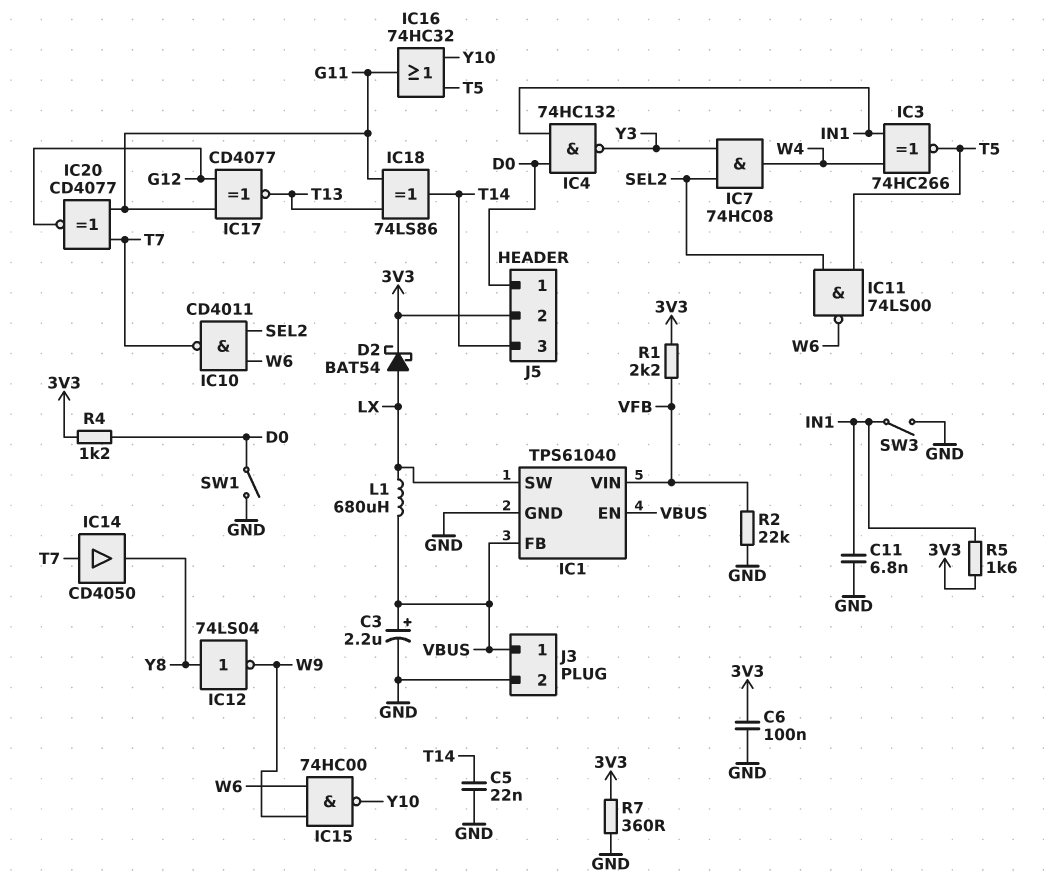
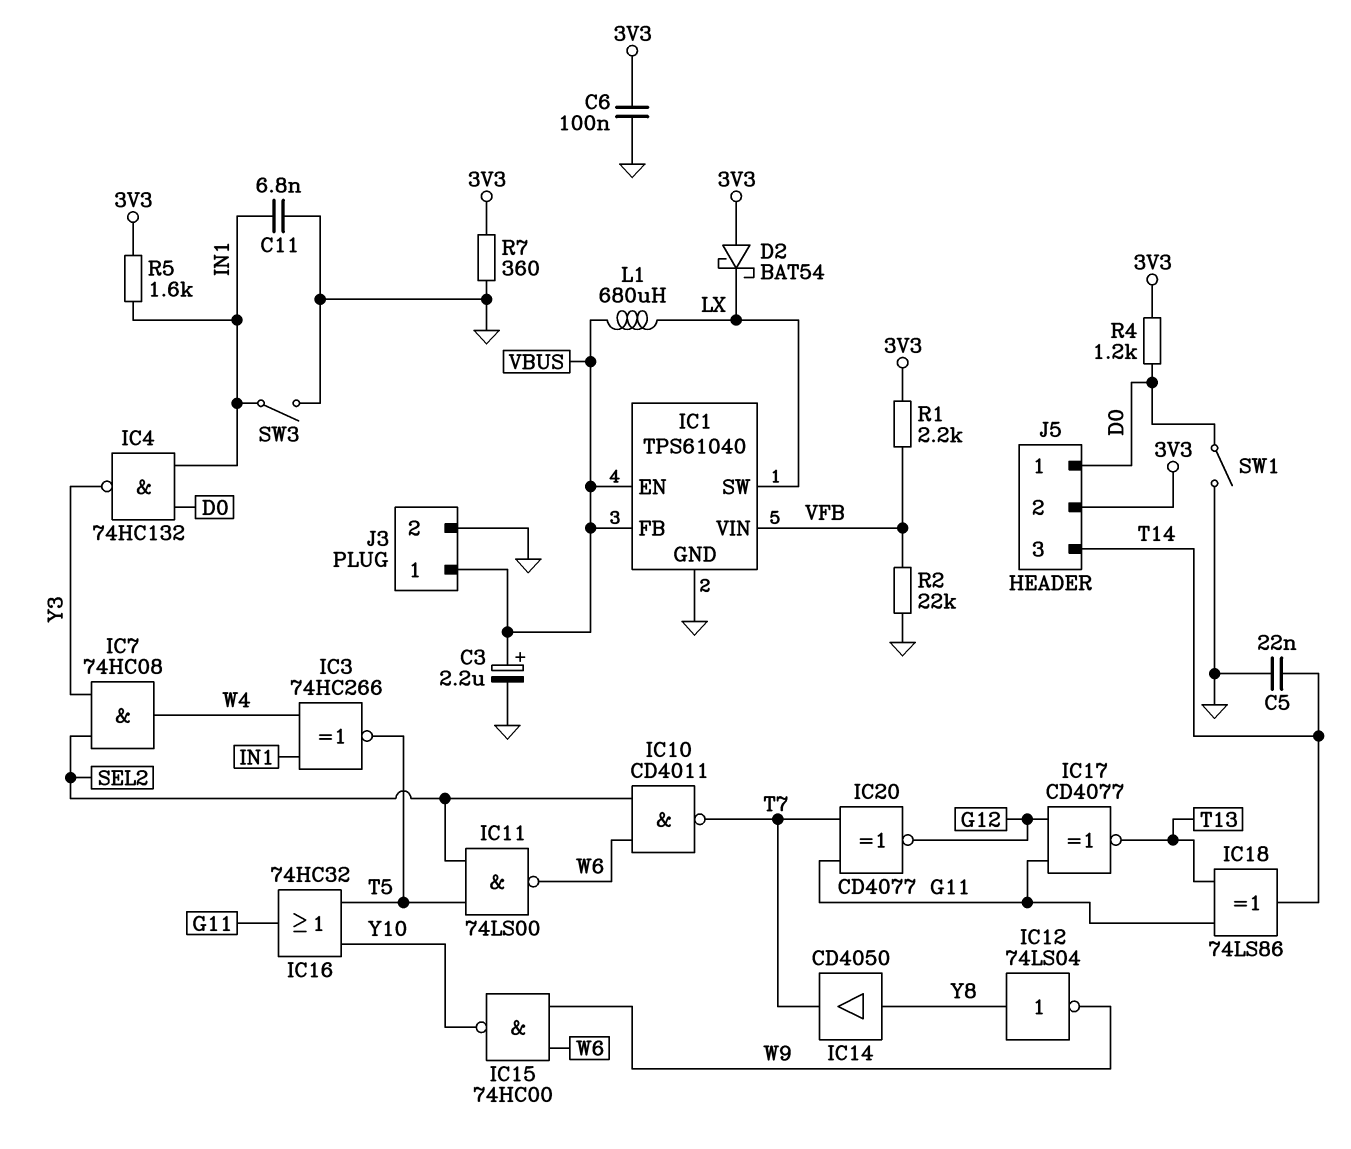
D2: schottky BAT54 (A LX, K 3V3) -> schottky BAT54 (A 3V3, K LX)
IC14: buffer CD4050 (in T7, out Y8) -> buffer CD4050 (in Y8, out T7)

